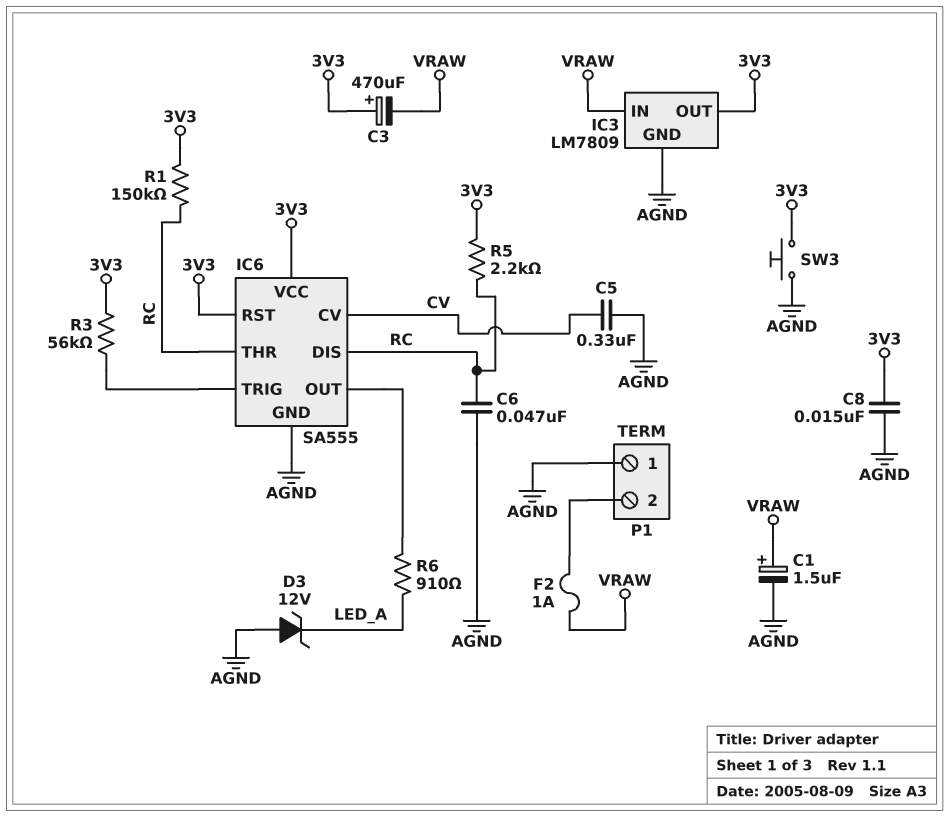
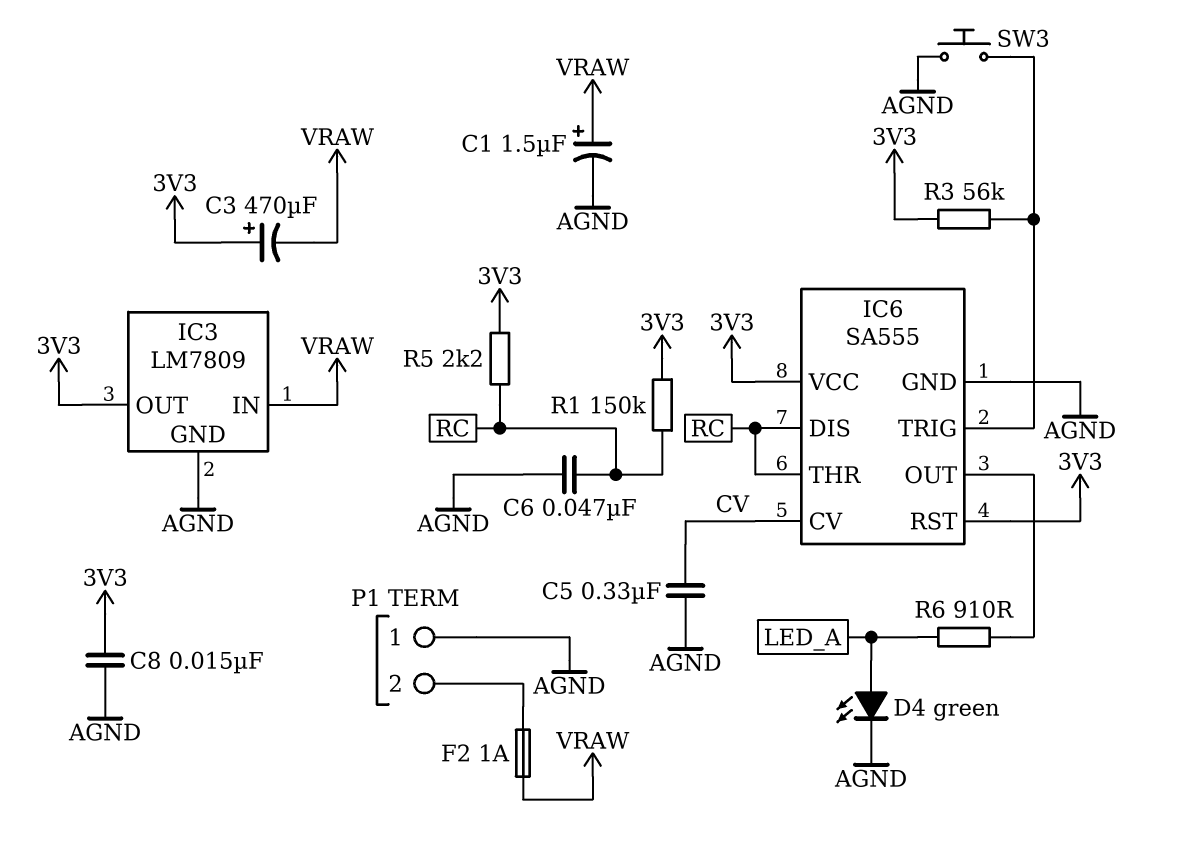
D3: zener 12V (A AGND, K LED_A) -> none
D4: none -> LED green (A LED_A, K AGND)
SW3: button (3V3, AGND) -> button (AGND, IC6/TRIG)

